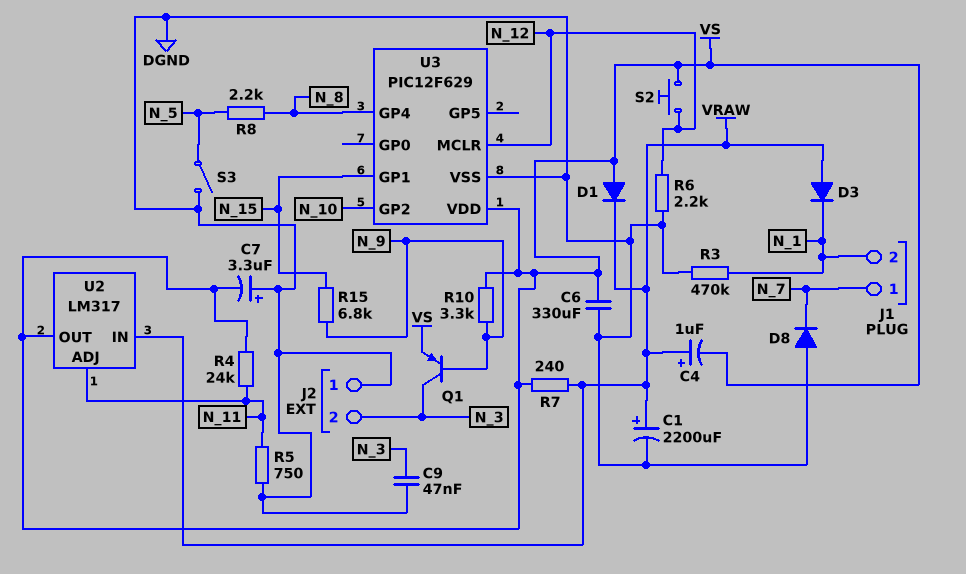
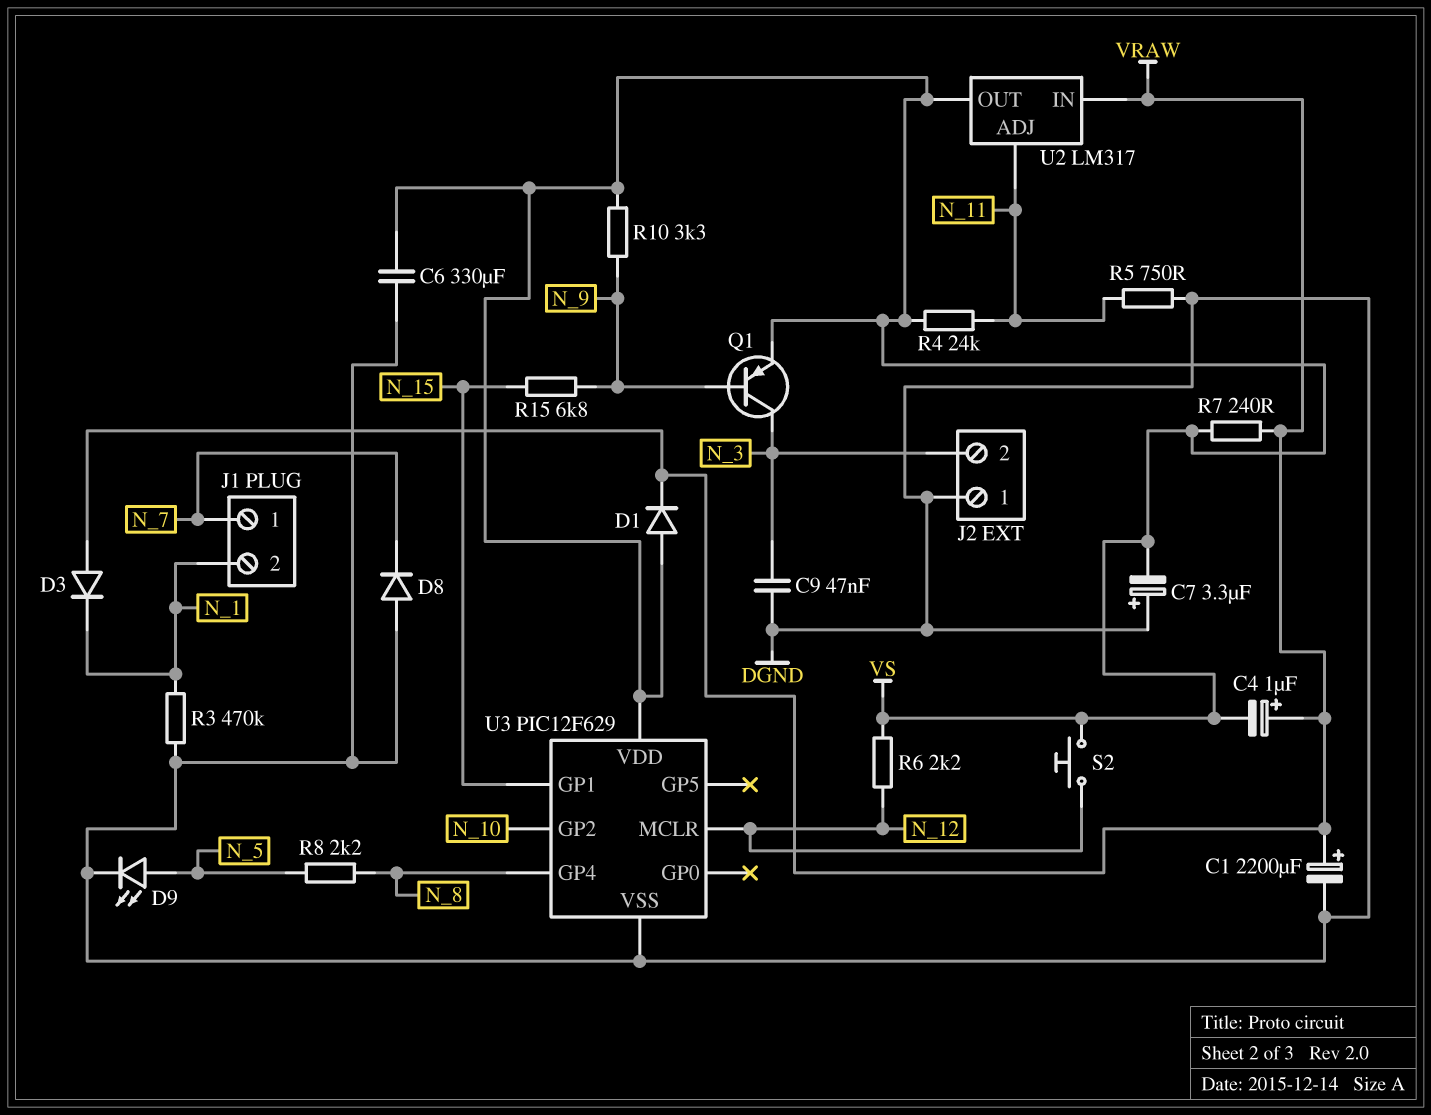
D9: none -> LED (A N_5, K DGND)
R6: 2.2k (DGND, N_12) -> 2.2k (N_12, VS)
S3: switch (DGND, N_5) -> none

